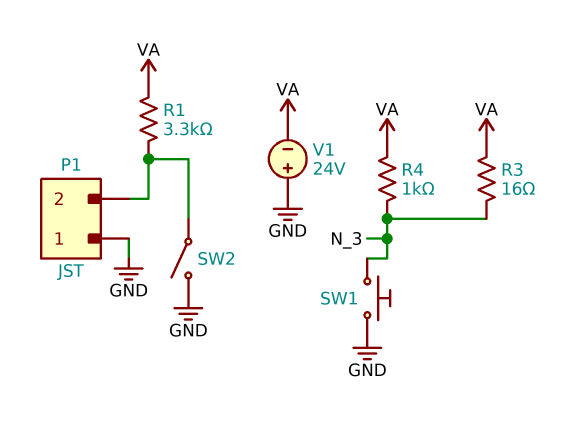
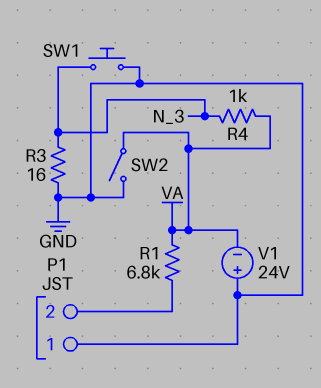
R1: 3.3k (P1/2, VA) -> 6.8k (P1/2, VA)
R3: 16 (N_3, VA) -> 16 (GND, N_3)
SW2: switch (GND, P1/2) -> switch (GND, VA)

